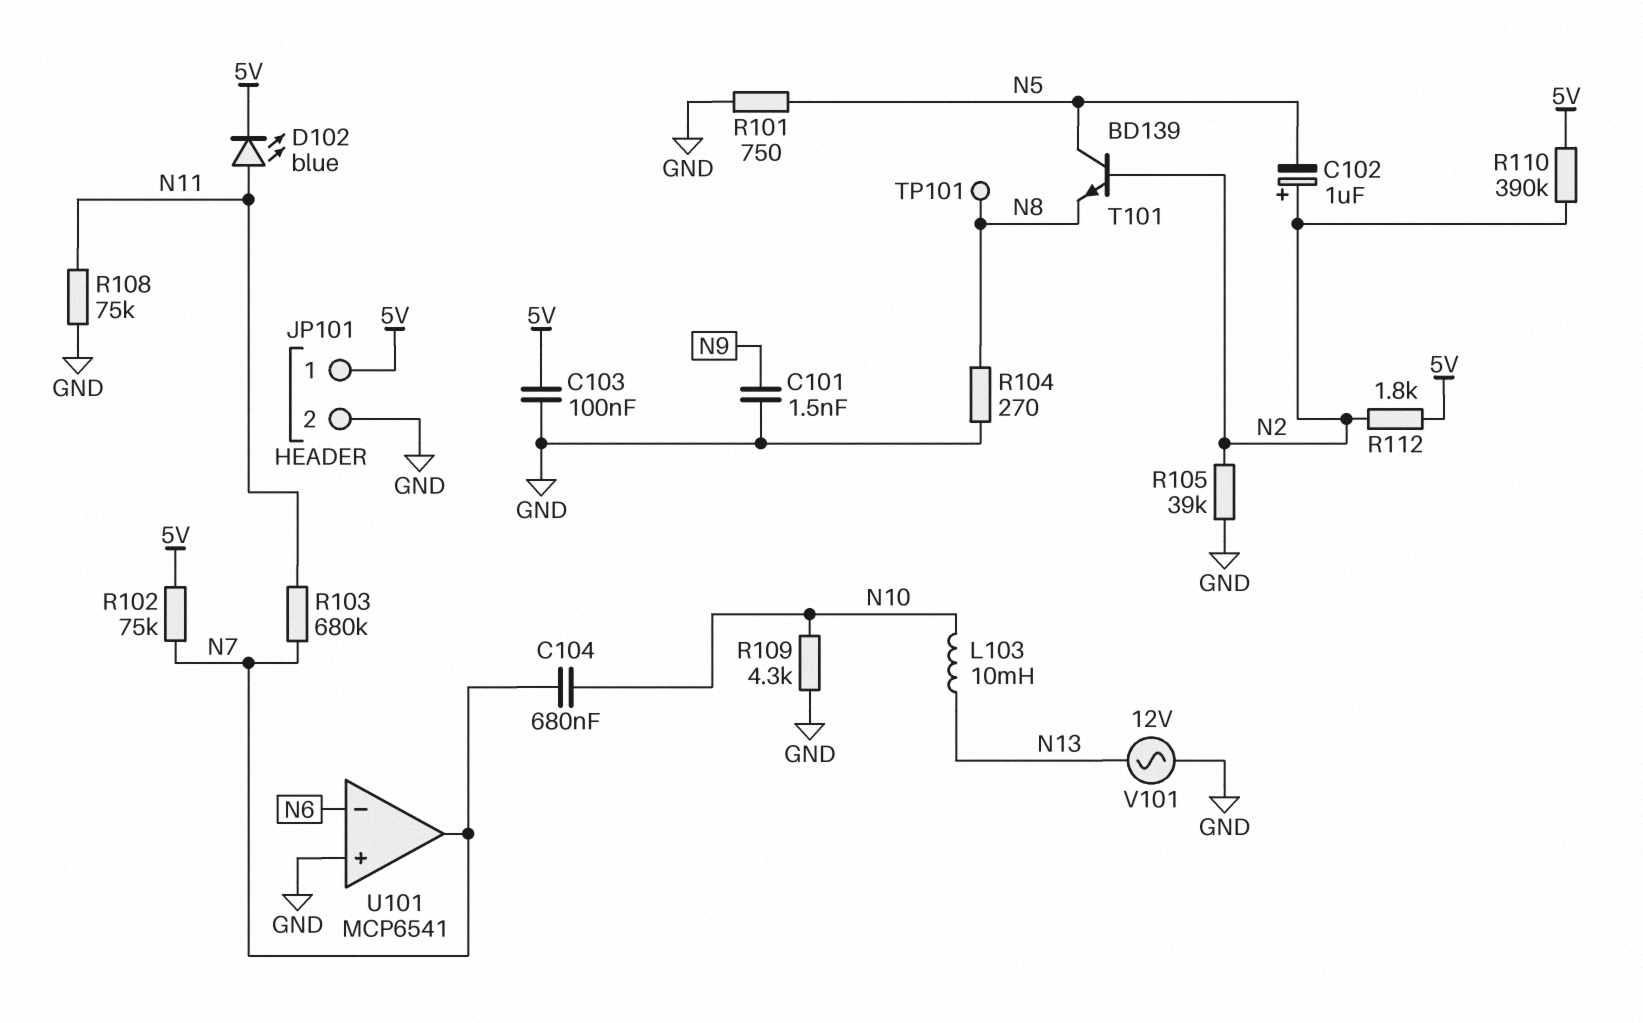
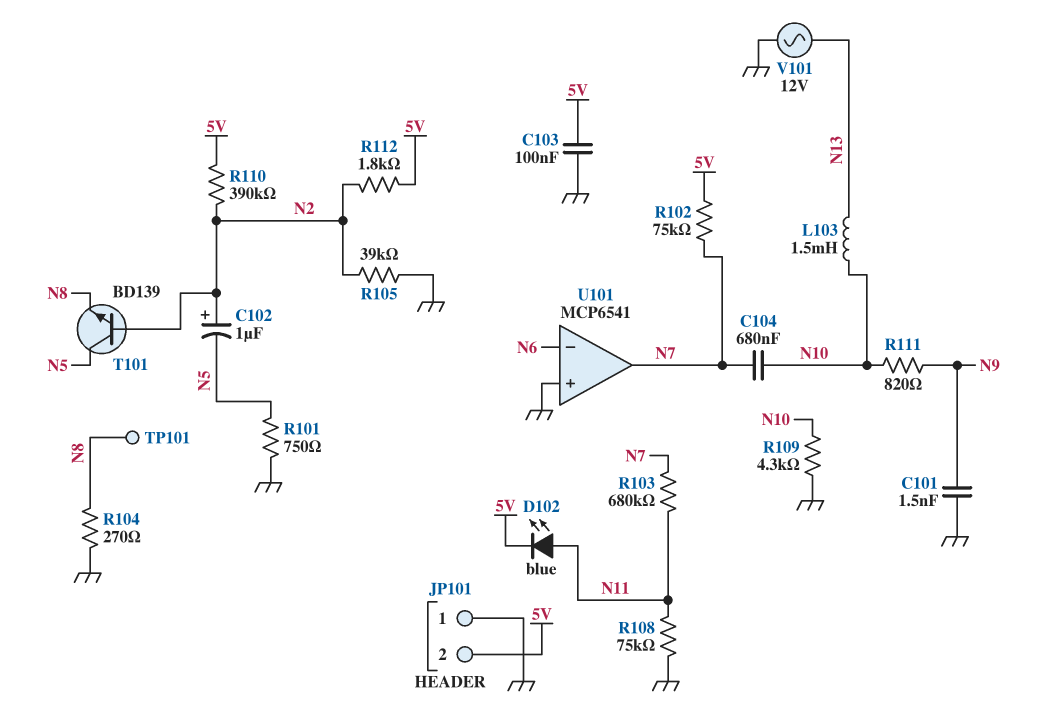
JP101 pin 1: 5V -> GND
JP101 pin 2: GND -> 5V
L103: 10mH (N10, N13) -> 1.5mH (N10, N13)
R111: none -> 820 (N9, N10)

